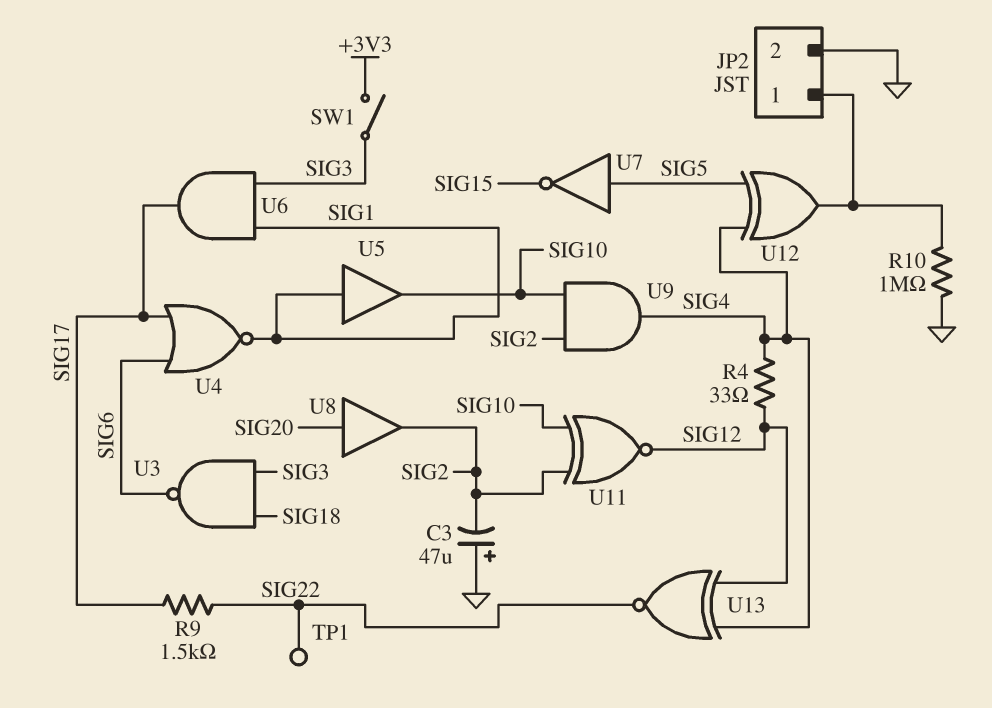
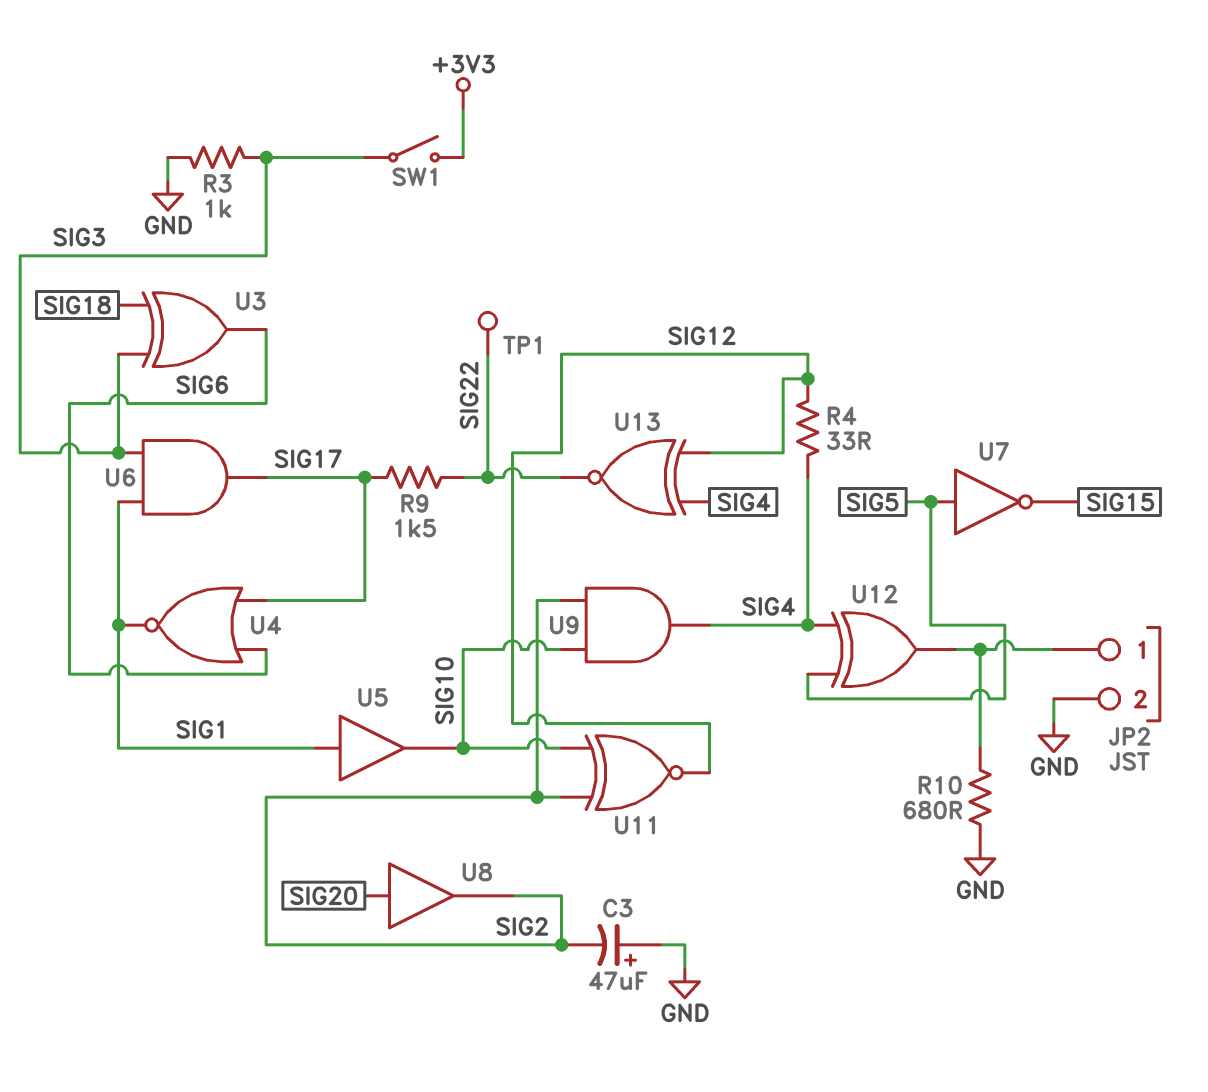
R3: none -> 1k (GND, SIG3)
R10: 1M (GND, JP2/1) -> 680 (GND, JP2/1)
U3: NAND (in SIG3, in SIG18, out SIG6) -> XOR (in SIG3, in SIG18, out SIG6)

